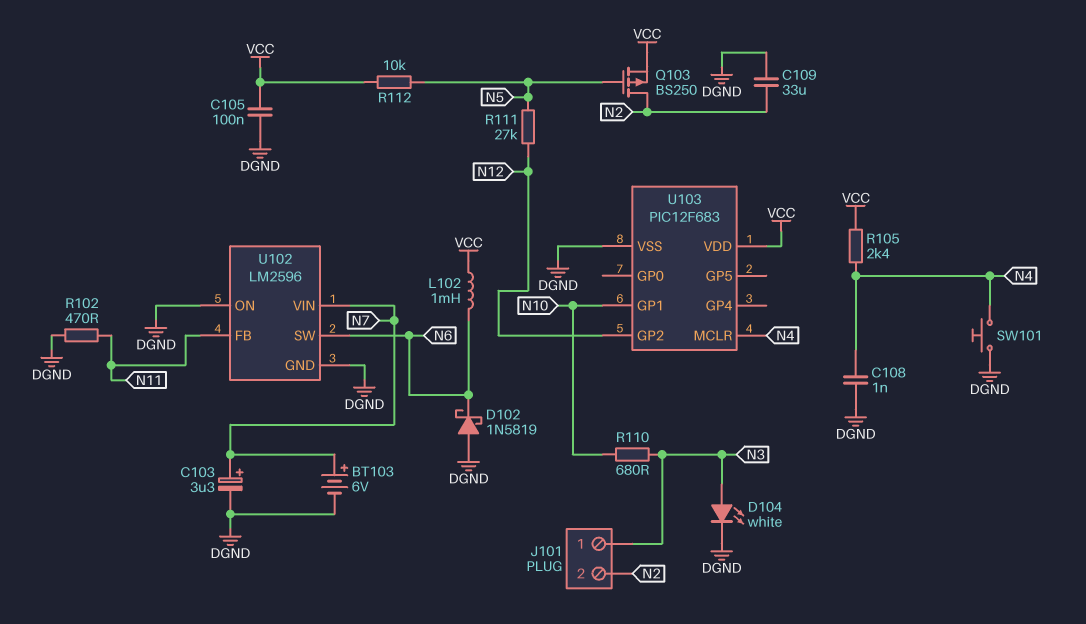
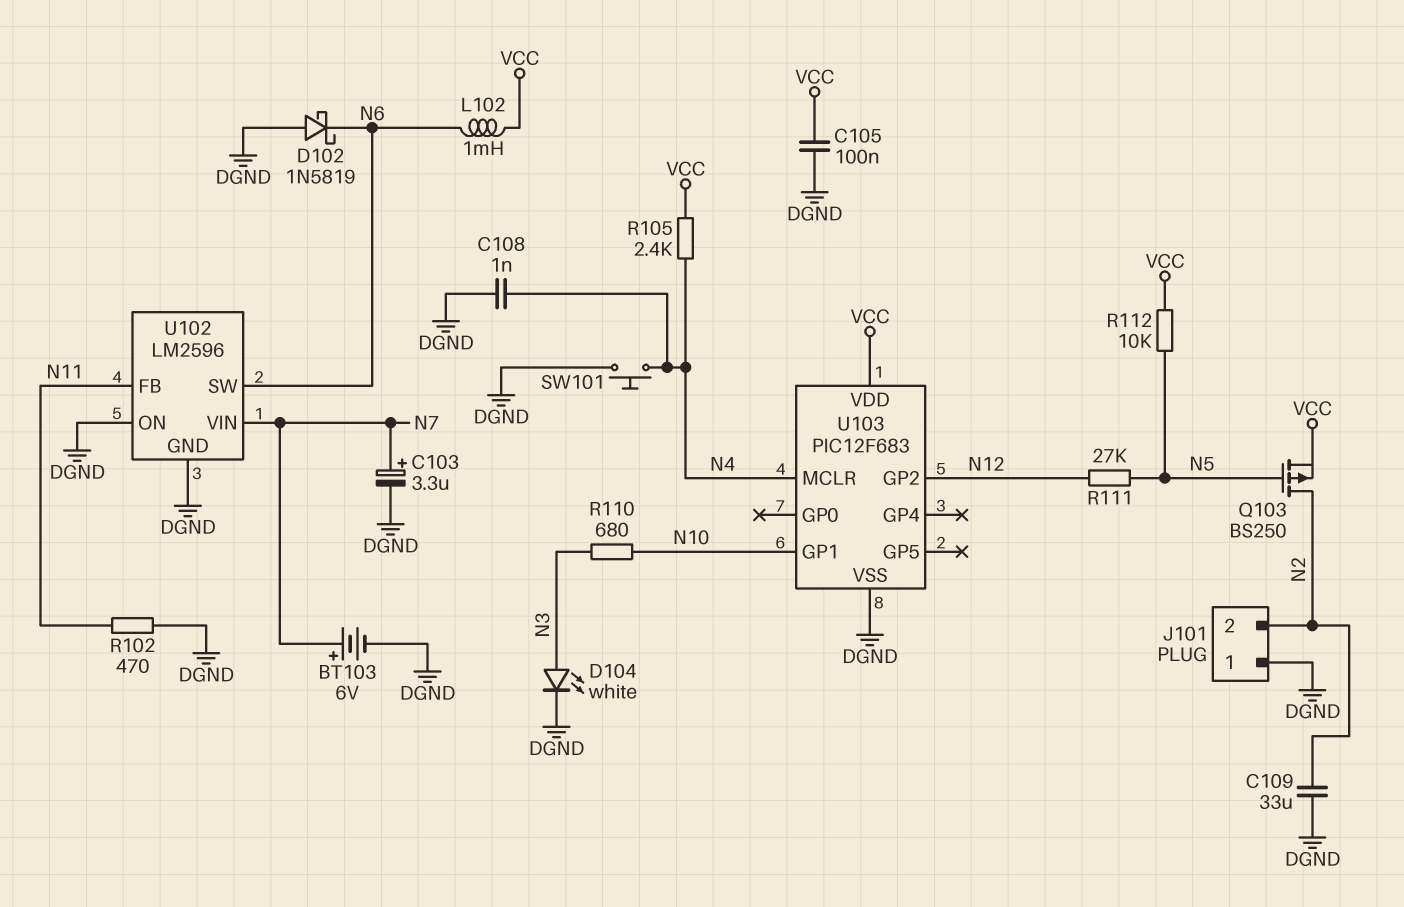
J101 pin 1: N3 -> DGND

